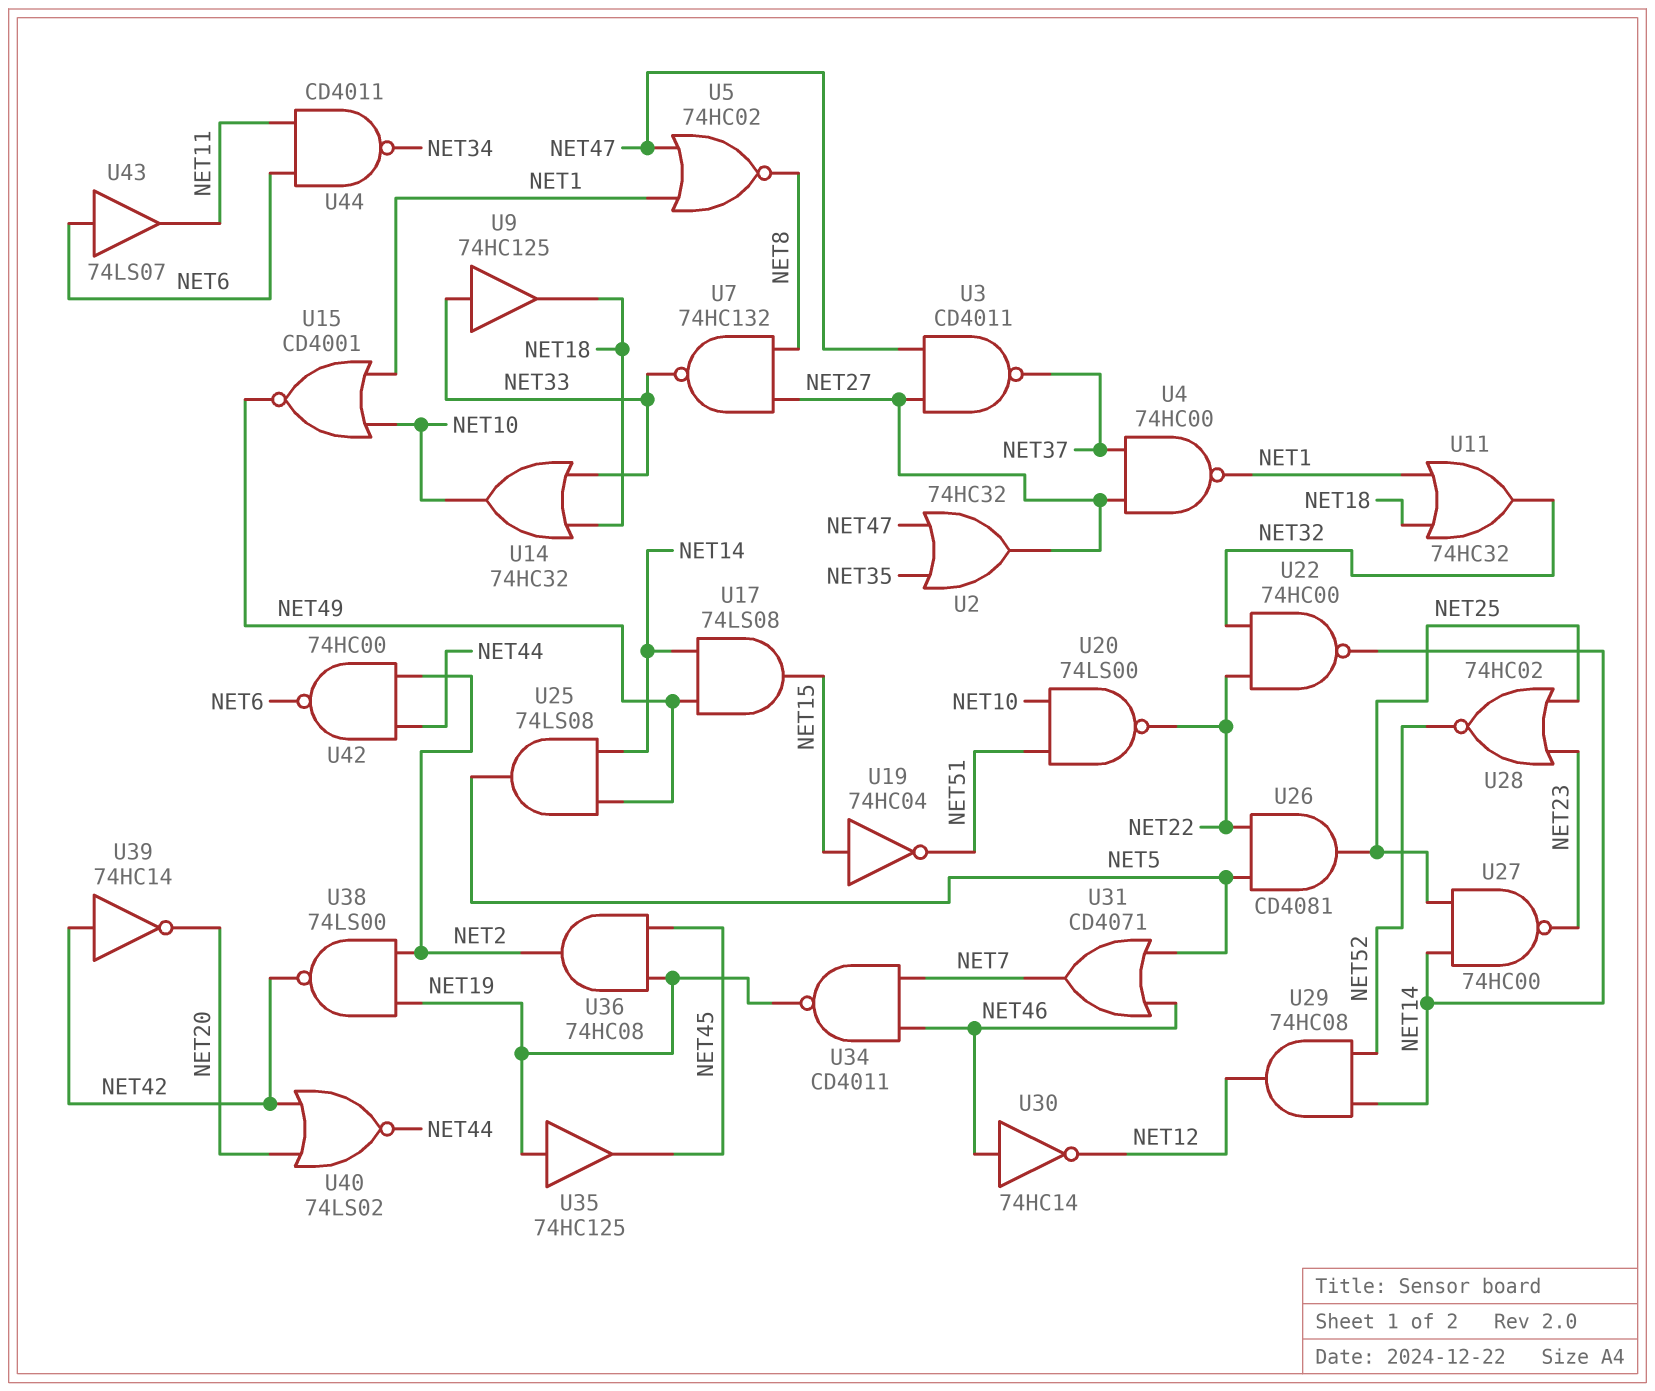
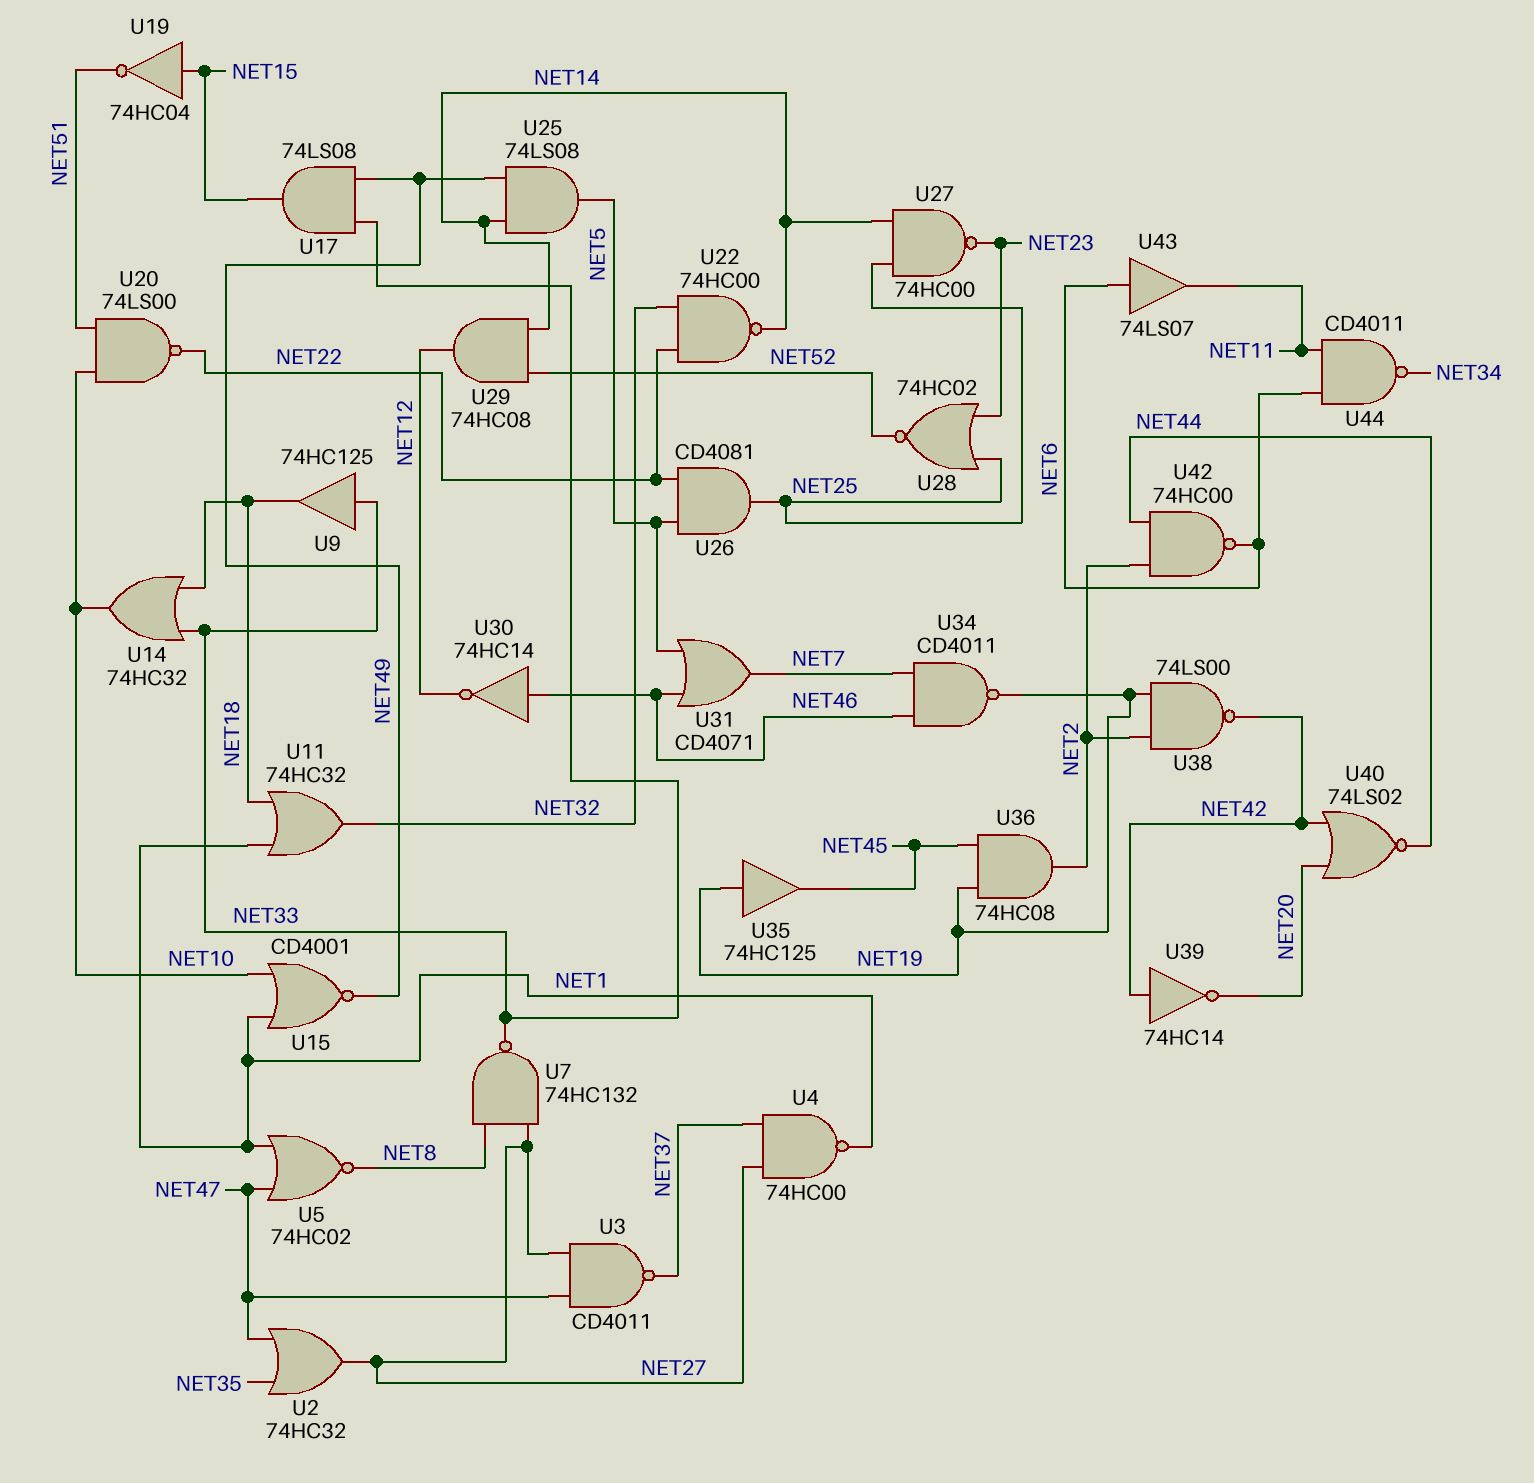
U17: AND 74LS08 (in NET14, in NET49, out NET15) -> AND 74LS08 (in NET33, in NET49, out NET15)

